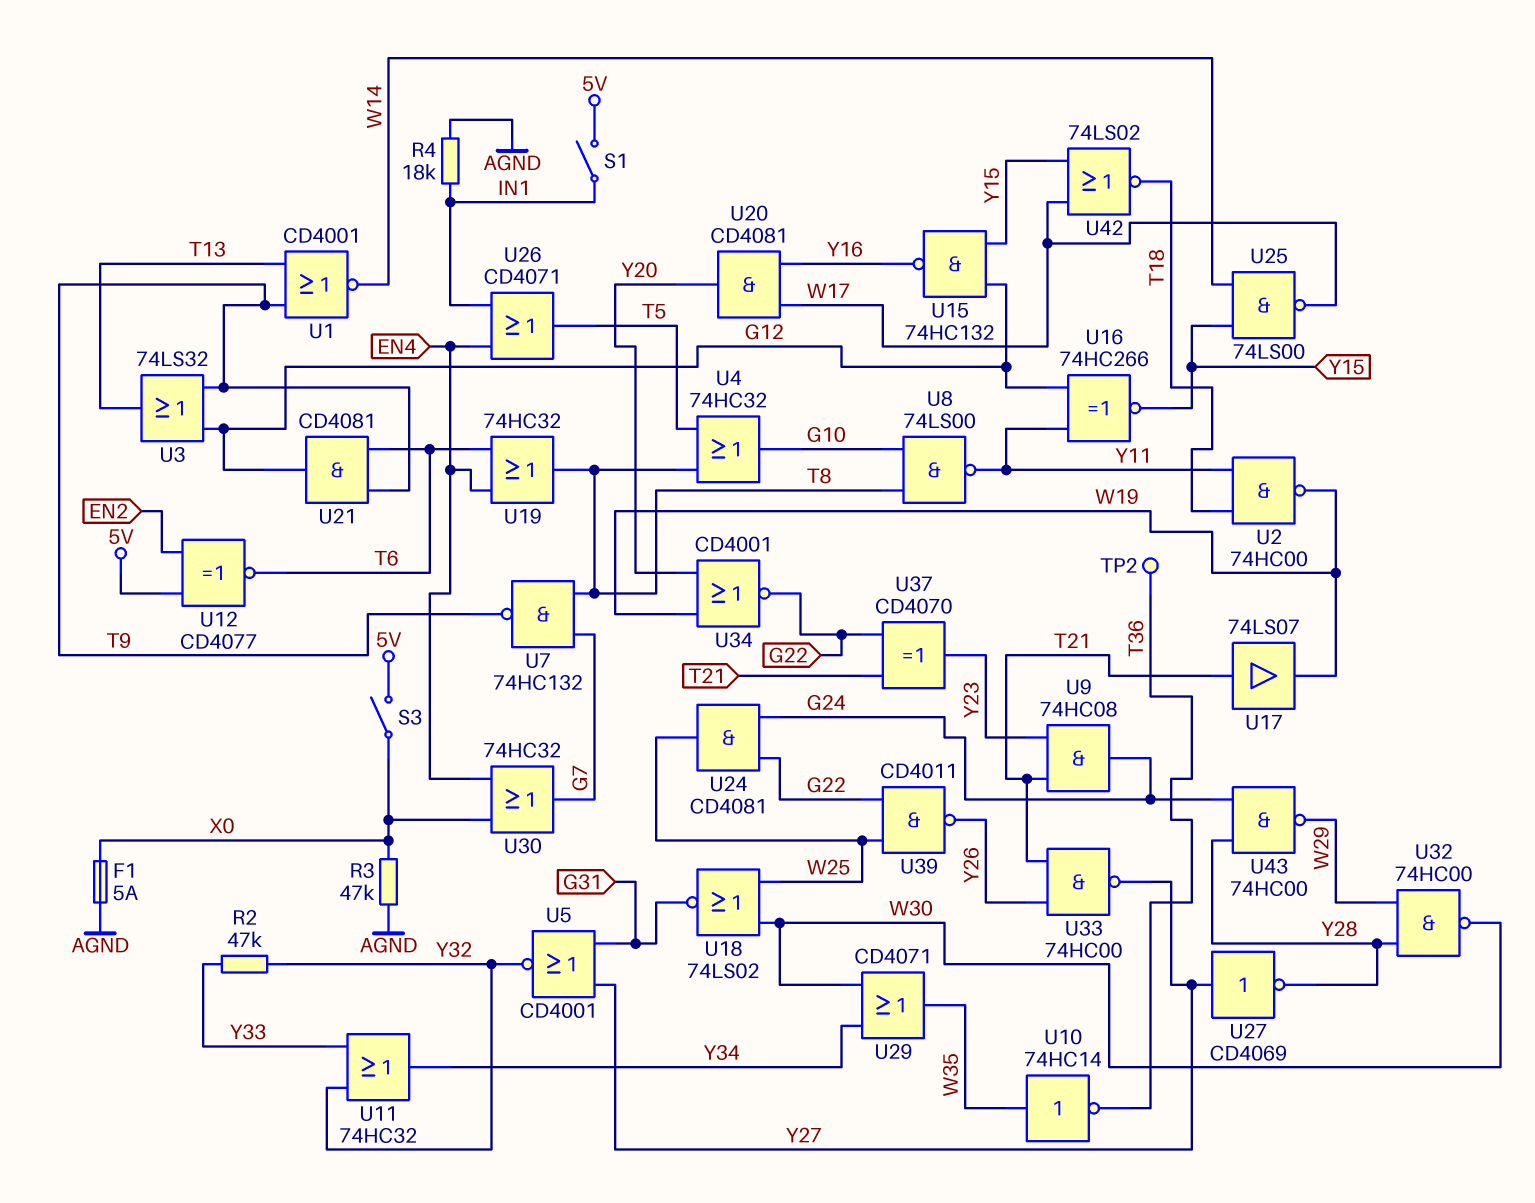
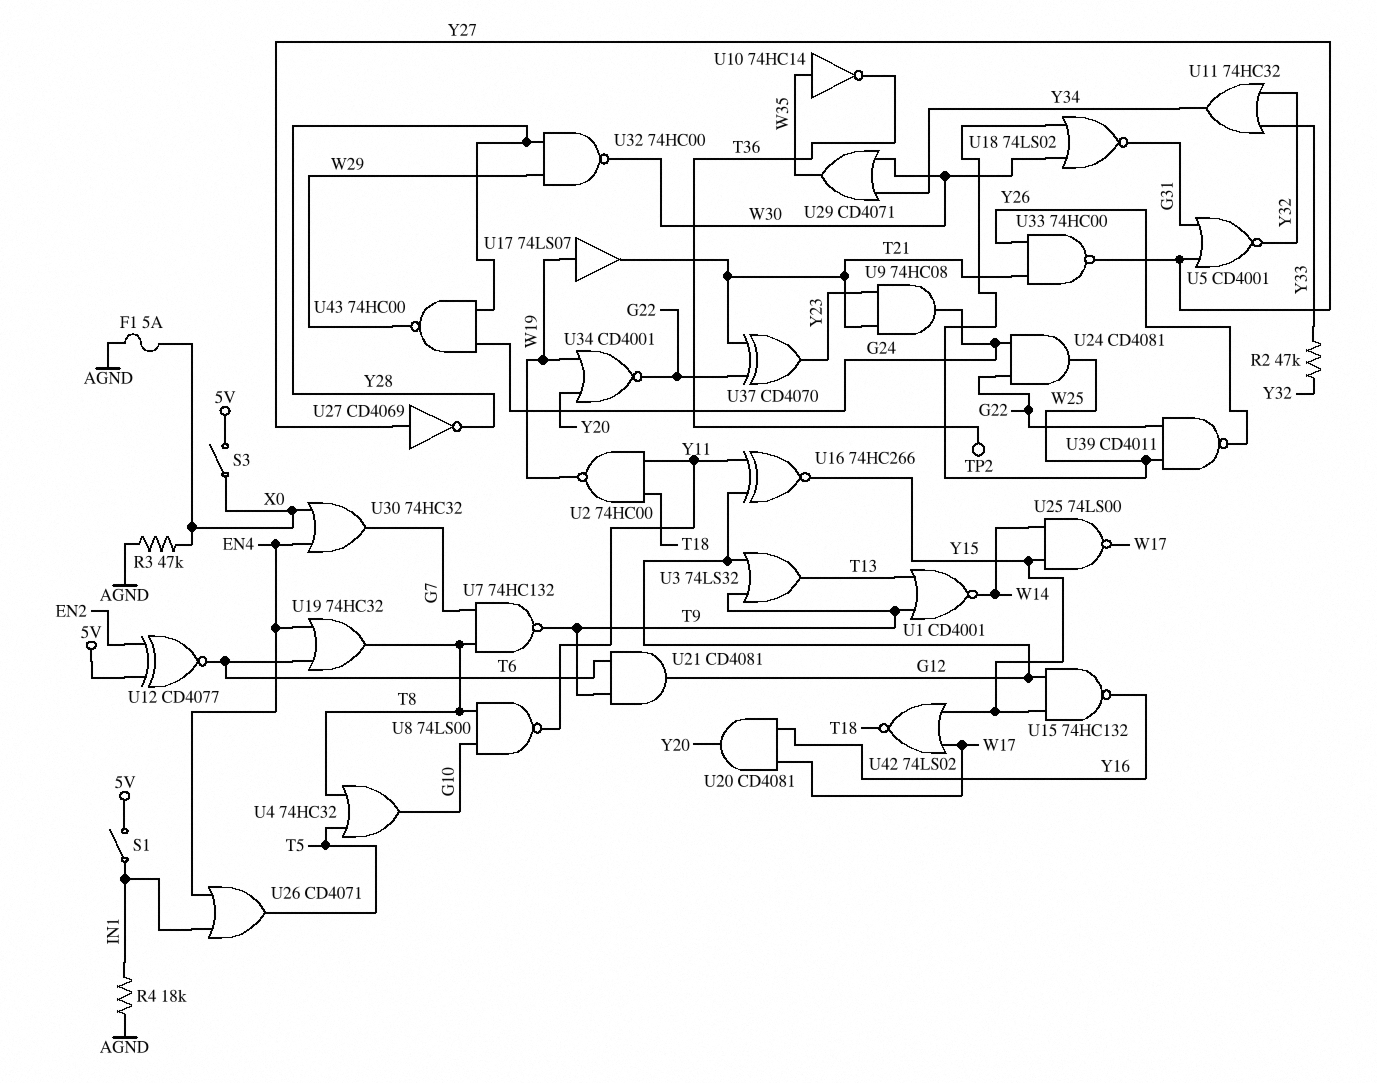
U17: buffer 74LS07 (in T21, out W19) -> buffer 74LS07 (in W19, out T21)

